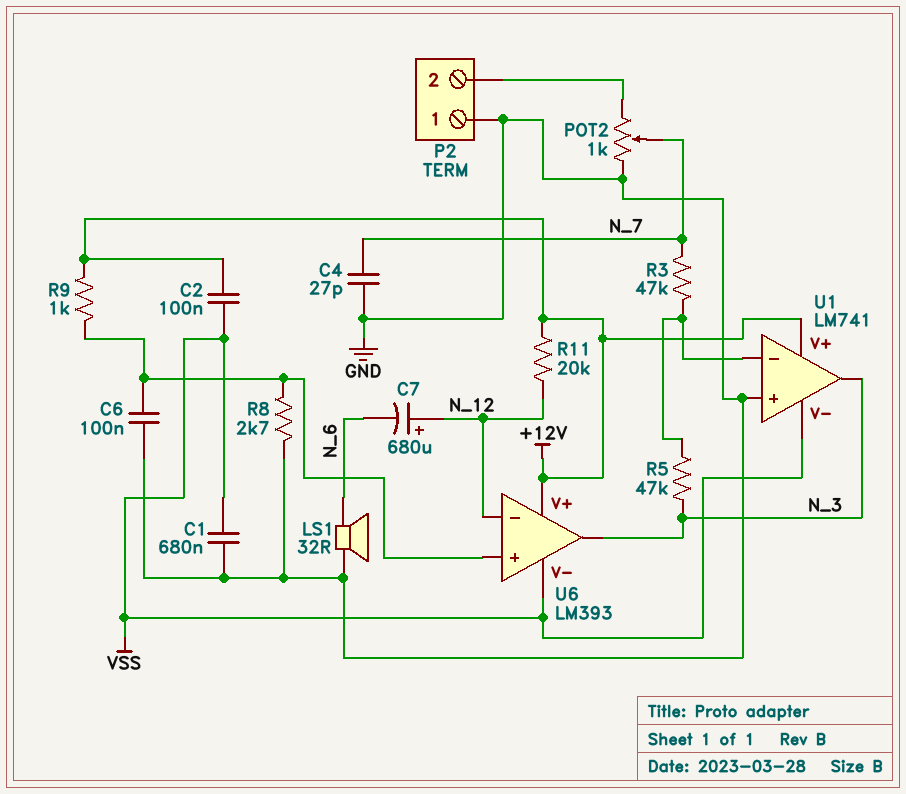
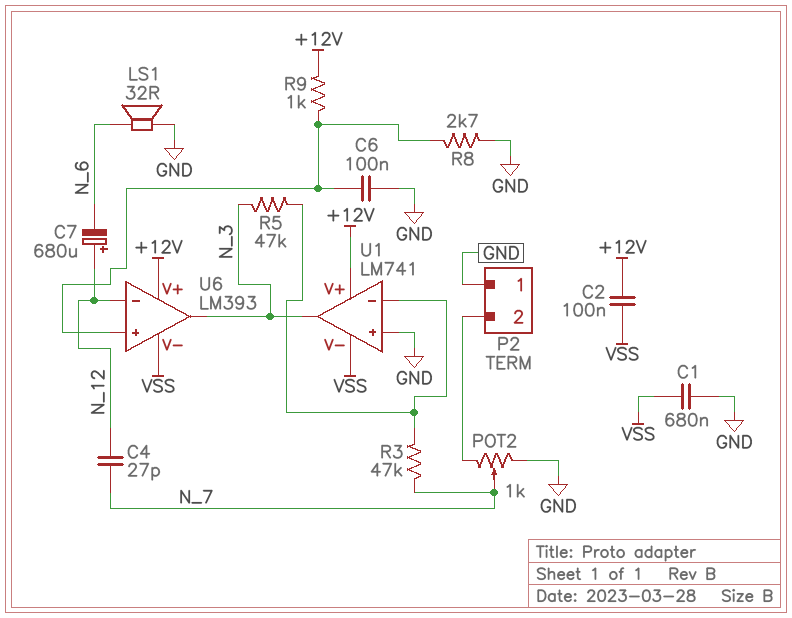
C4: 27pF (GND, N_7) -> 27pF (N_7, N_12)
R11: 20k (+12V, N_12) -> none

